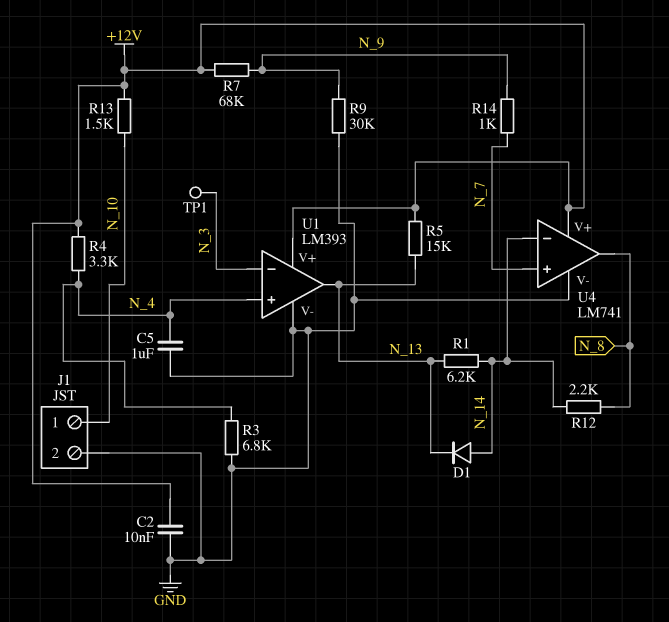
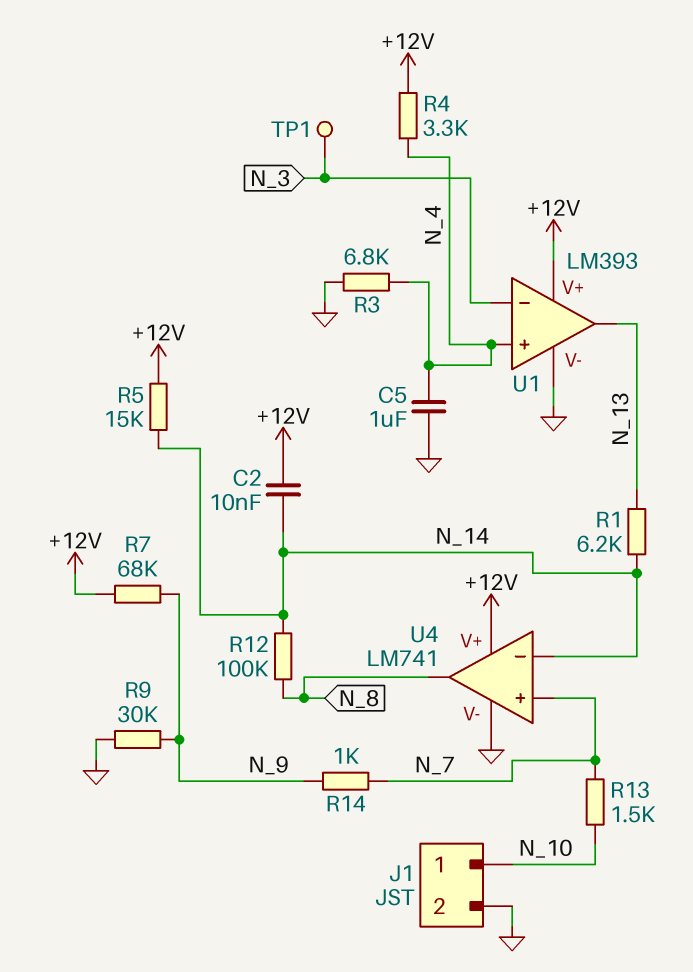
C2: 10nF (+12V, GND) -> 10nF (+12V, N_14)
D1: diode (A N_14, K N_13) -> none
R5: 15k (+12V, N_13) -> 15k (+12V, N_14)
R12: 2.2k (N_8, N_14) -> 100k (N_8, N_14)
R13: 1.5k (+12V, N_10) -> 1.5k (N_7, N_10)

